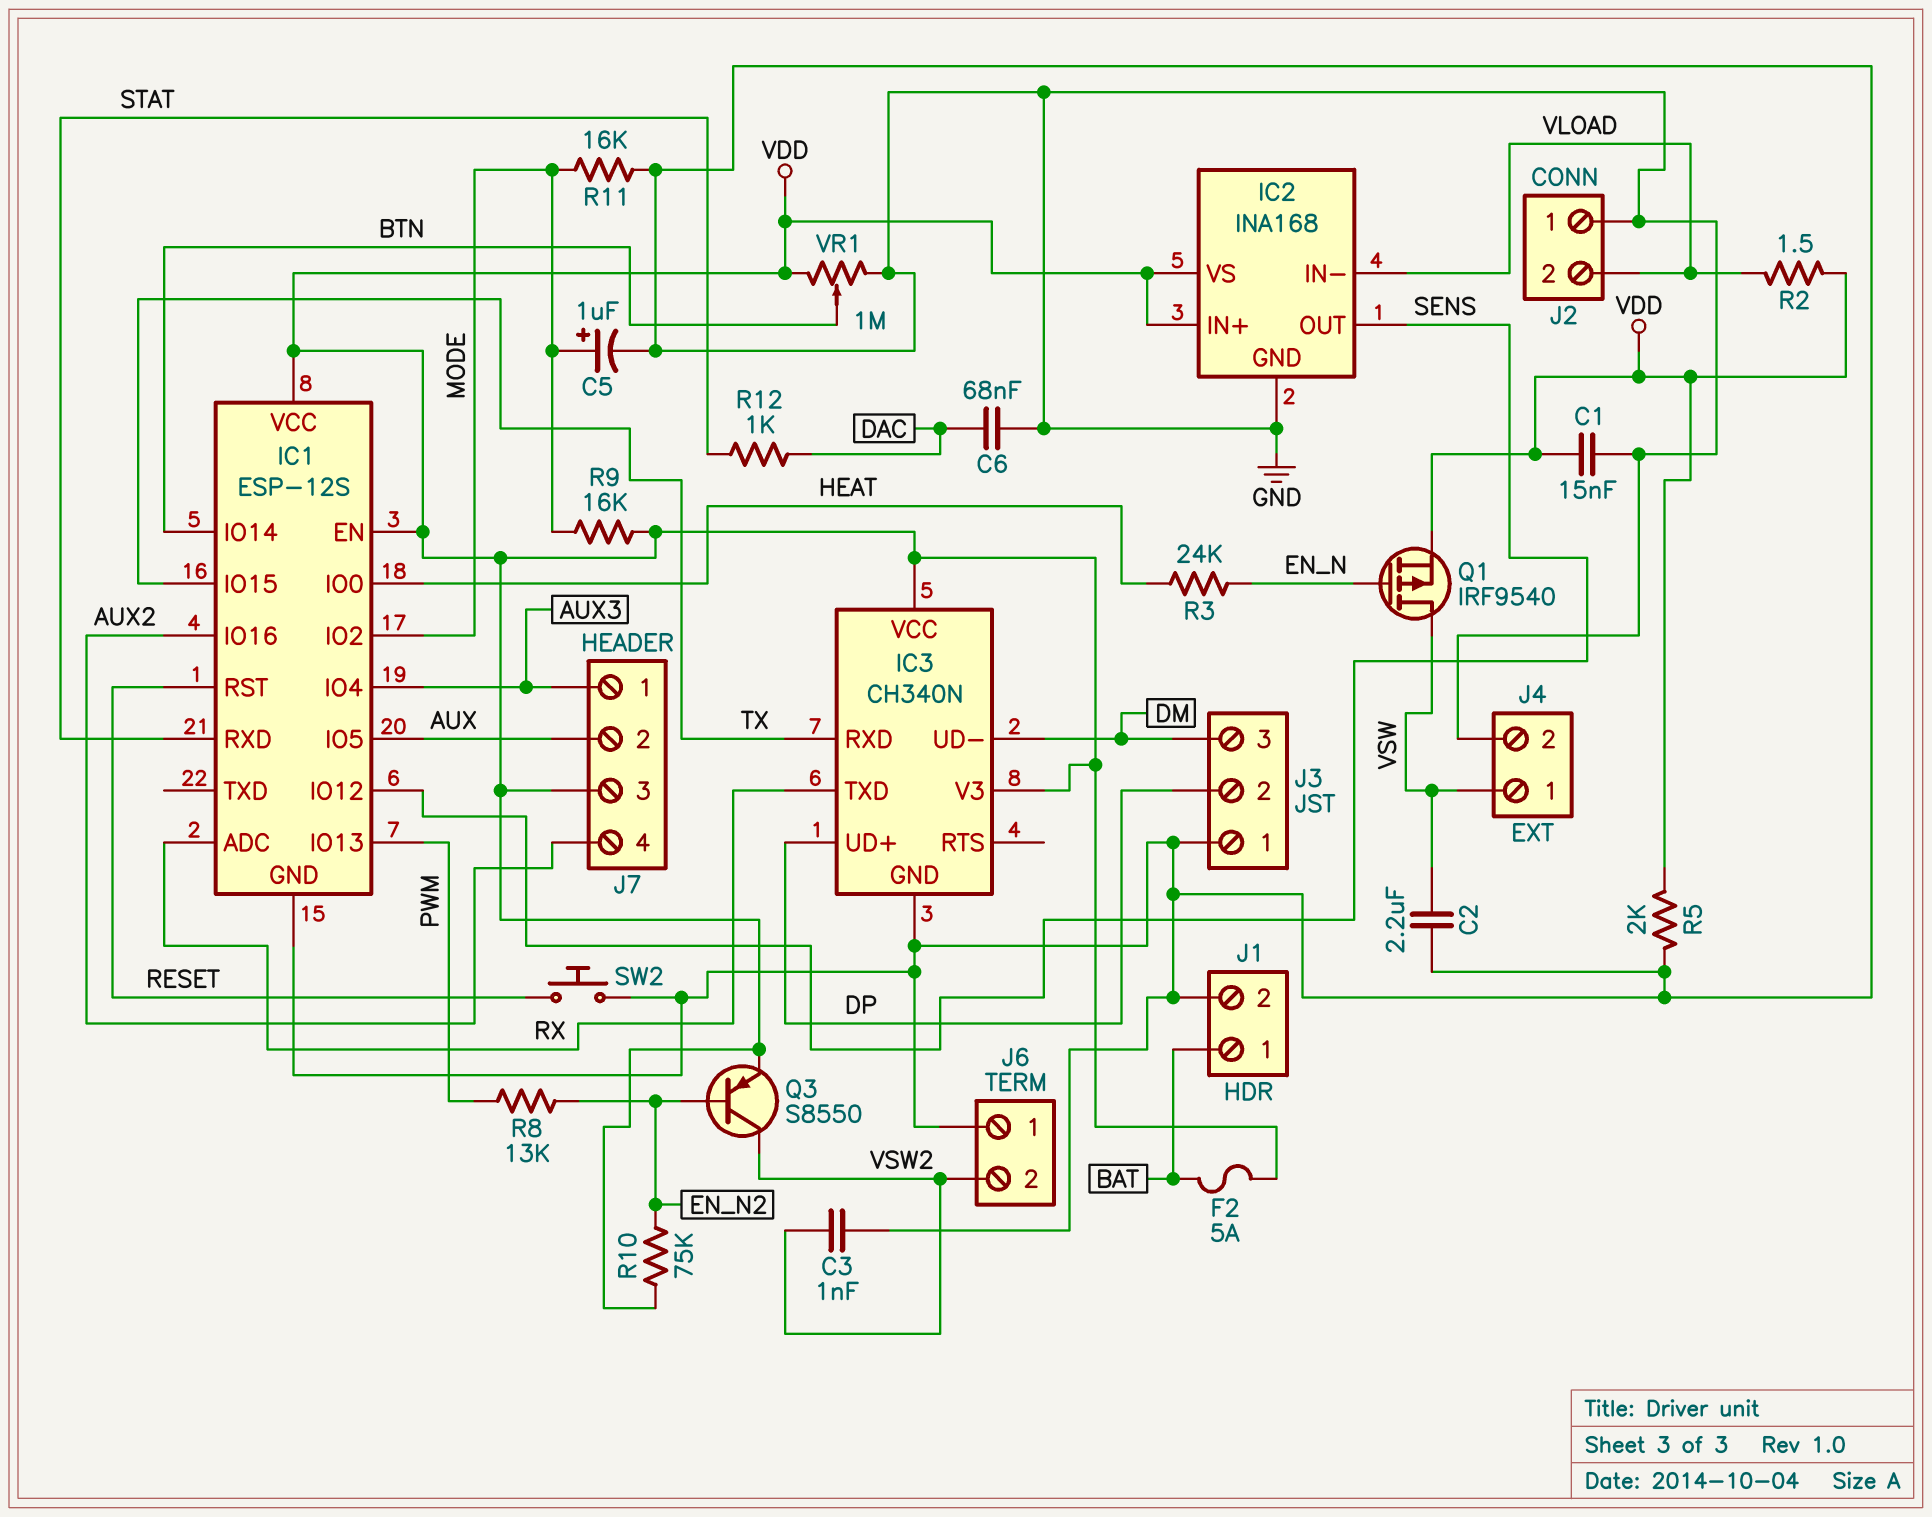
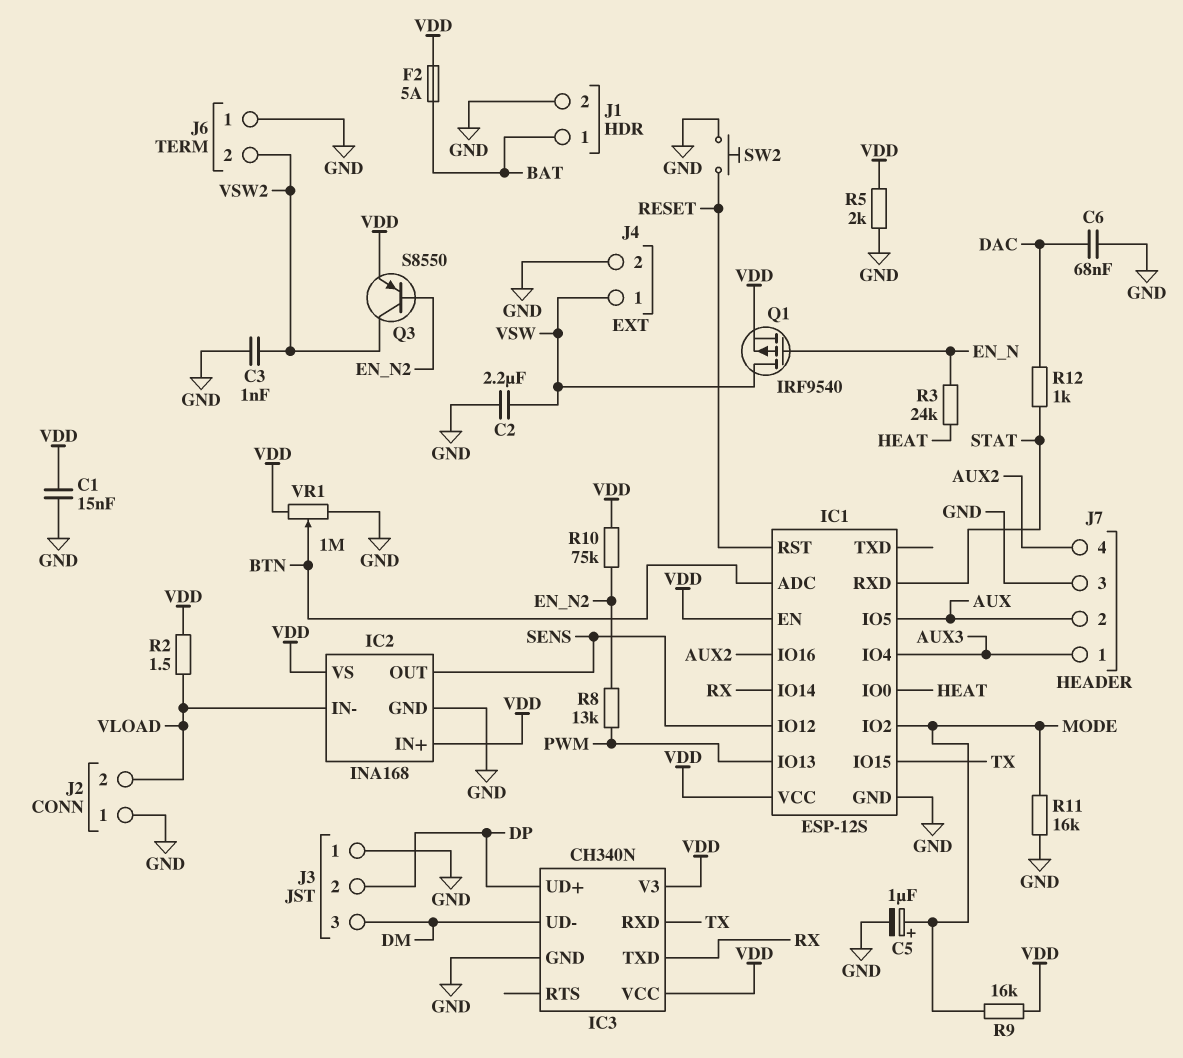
IC1 pin ADC: RX -> BTN
IC1 pin IO14: BTN -> RX
J7 pin 3: VDD -> GND

